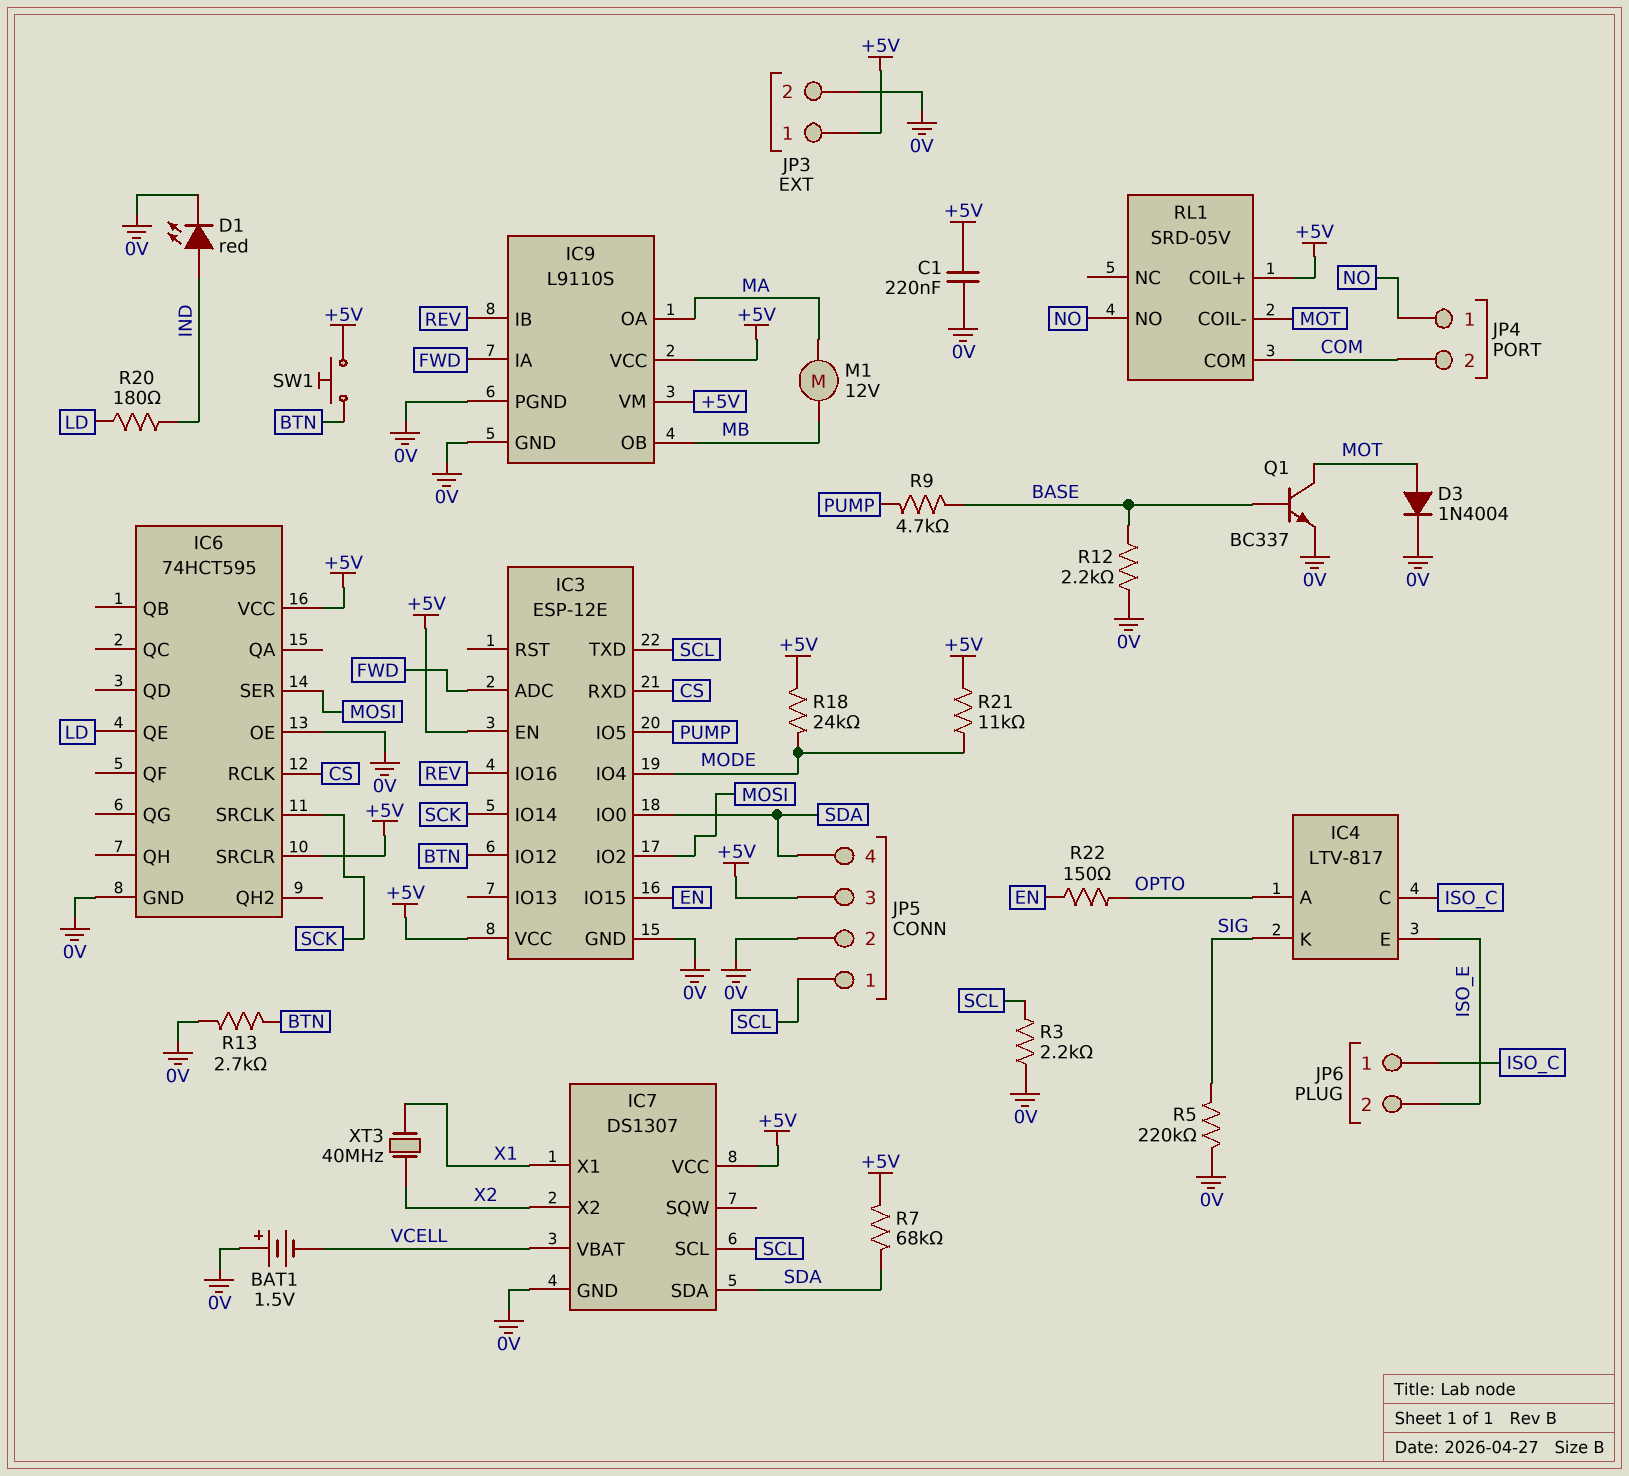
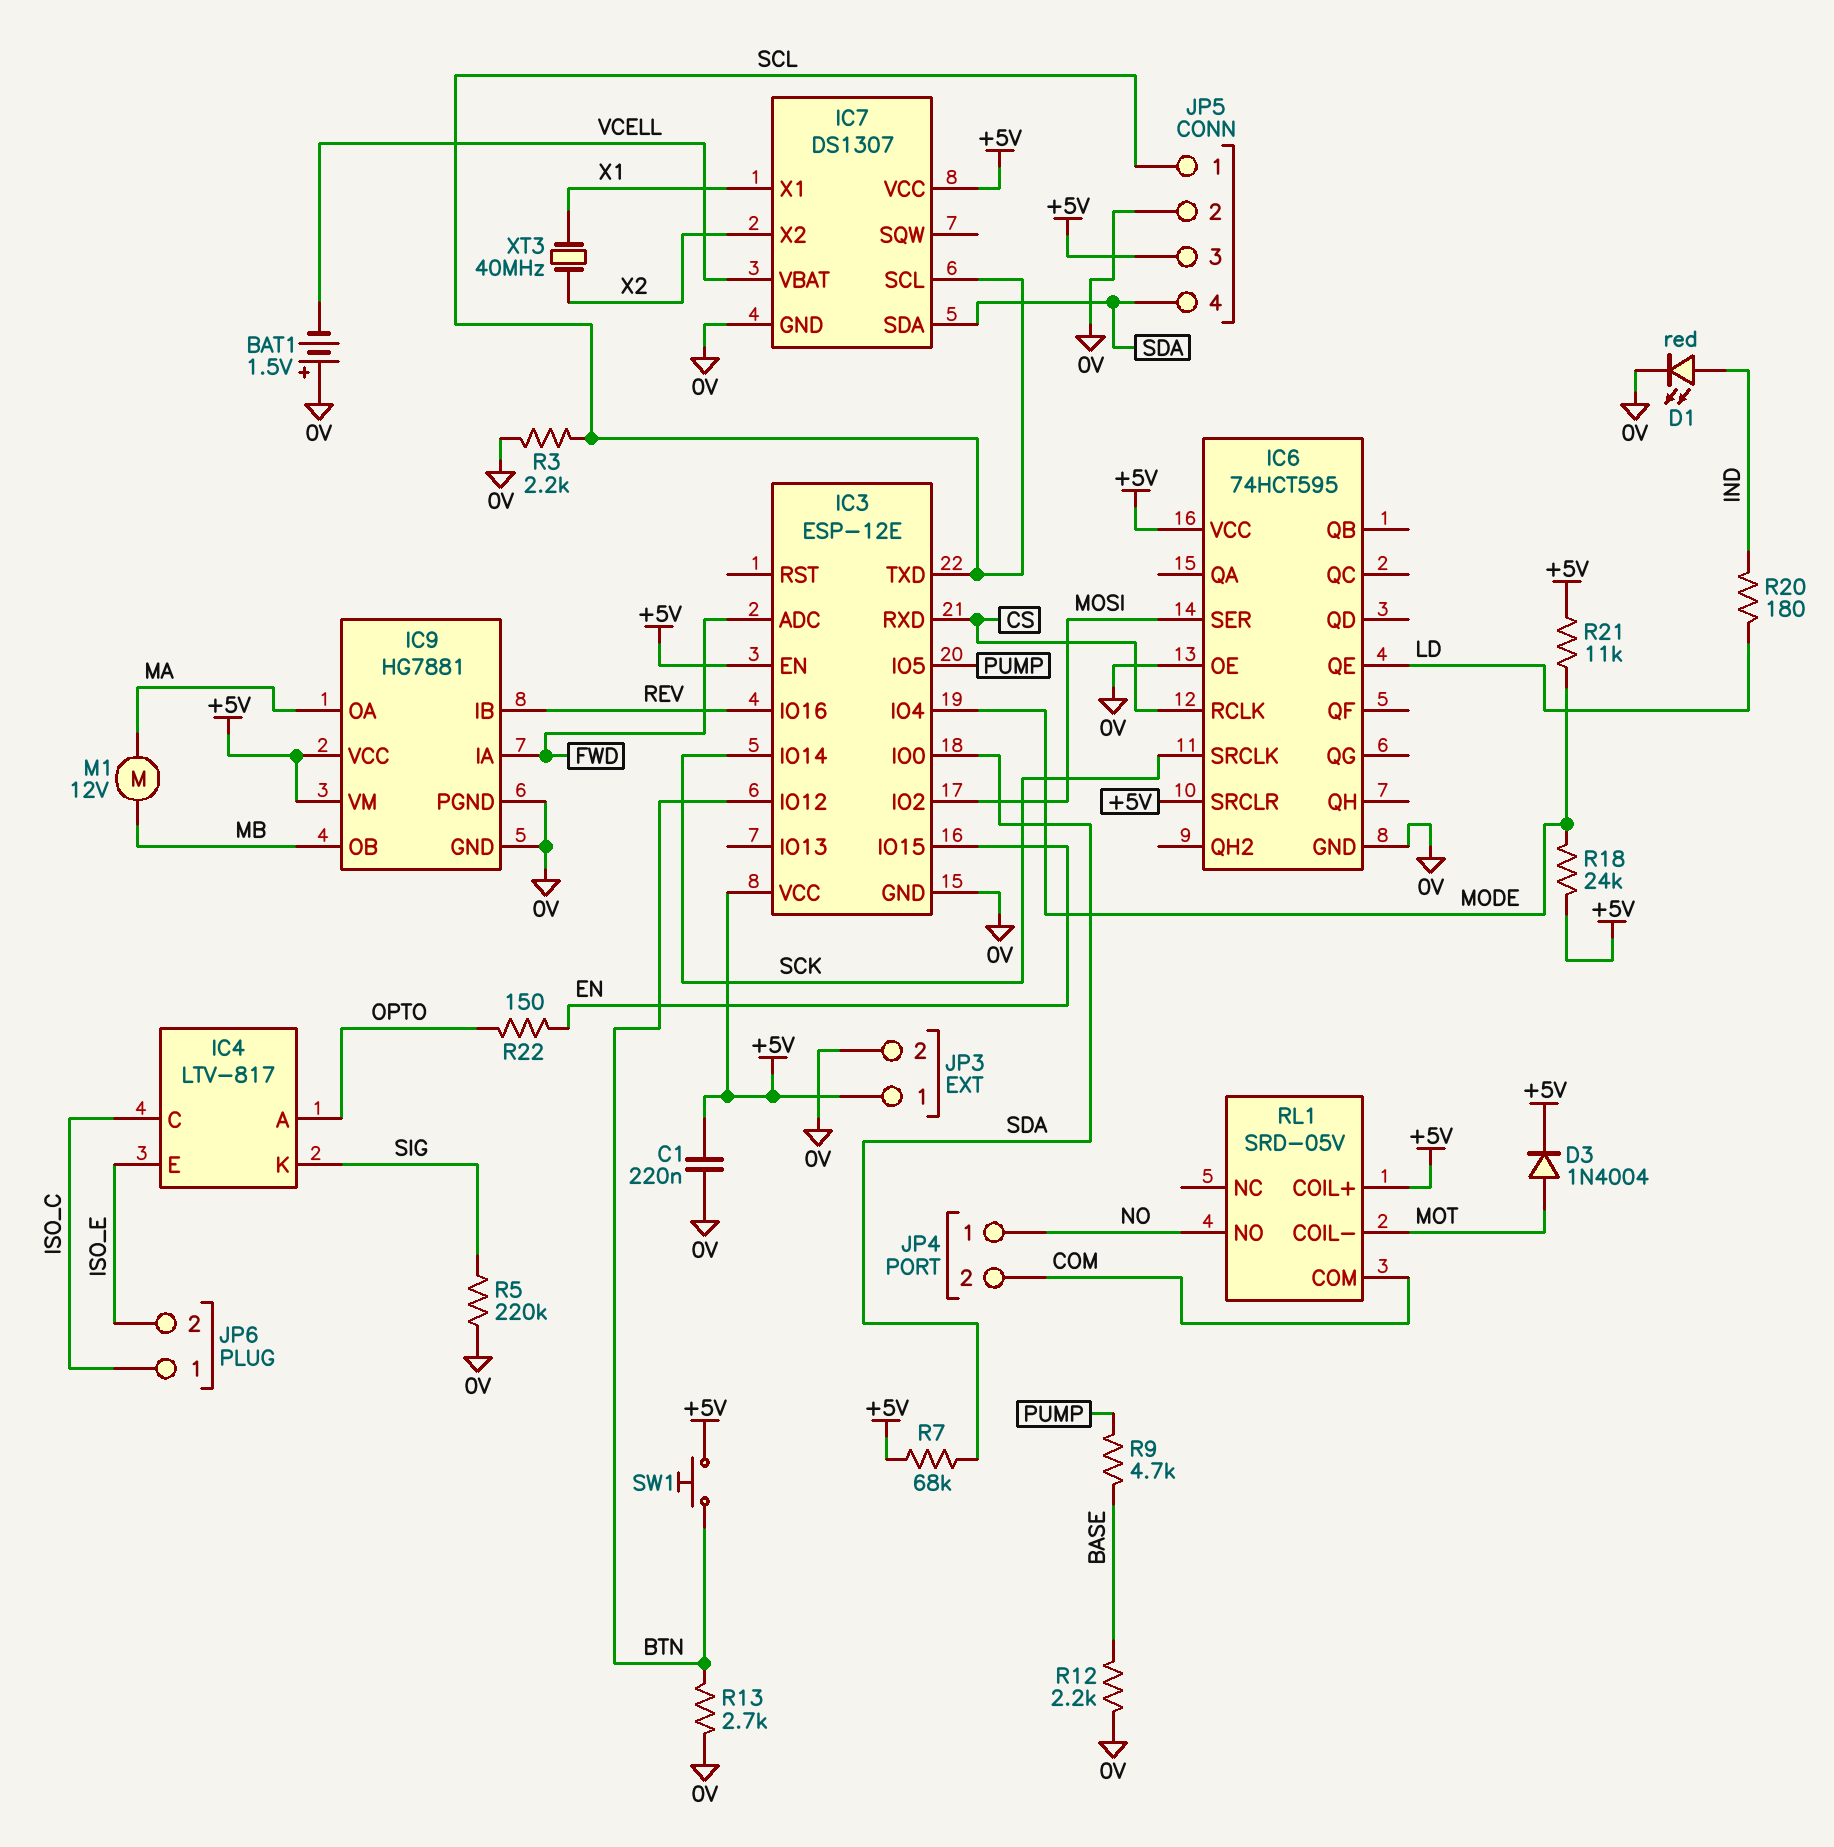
D3: diode 1N4004 (A MOT, K 0V) -> diode 1N4004 (A MOT, K +5V)
IC9: L9110S -> HG7881
Q1: NPN BC337 (B BASE, C MOT, E 0V) -> none

